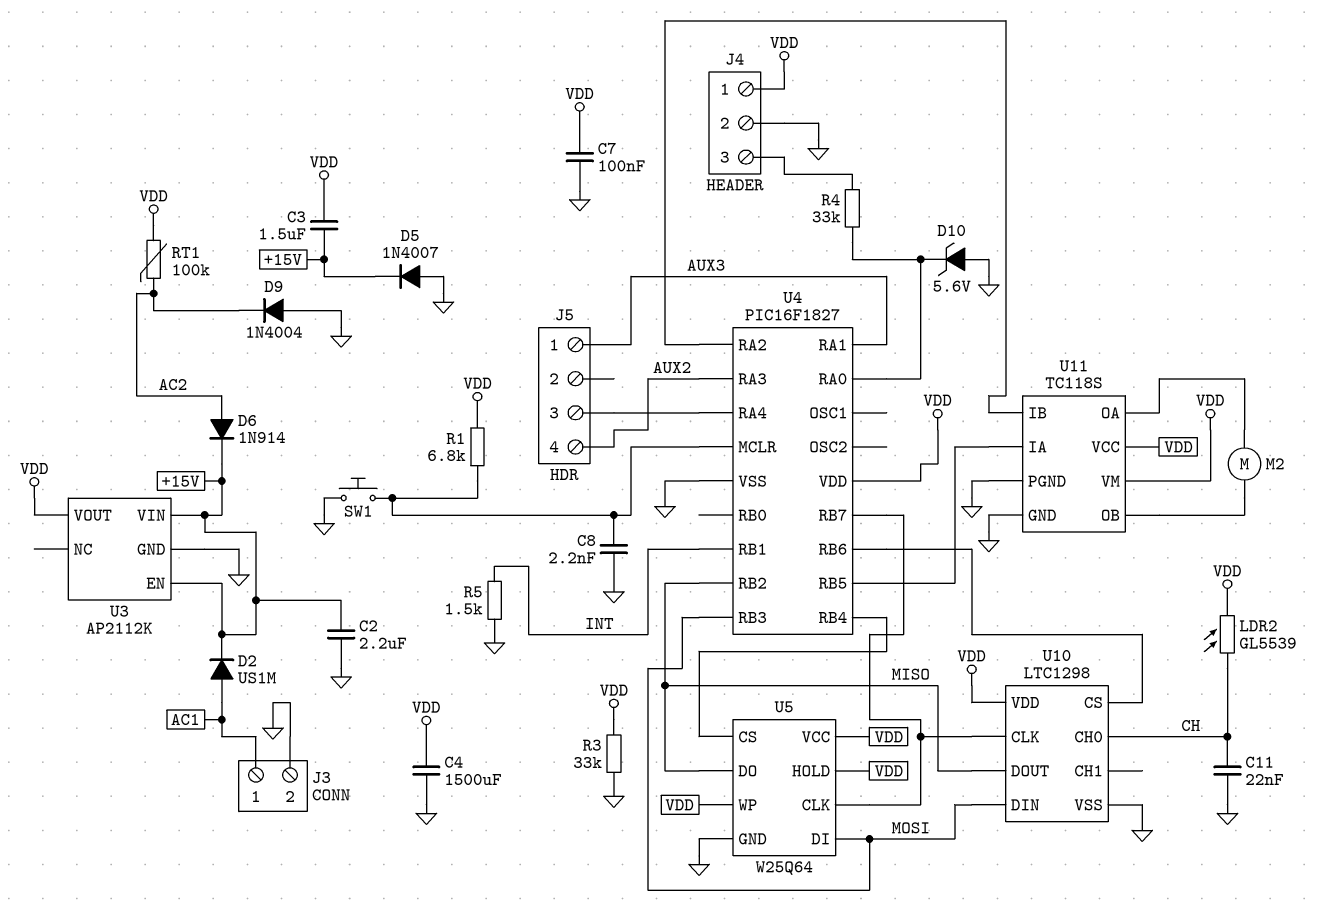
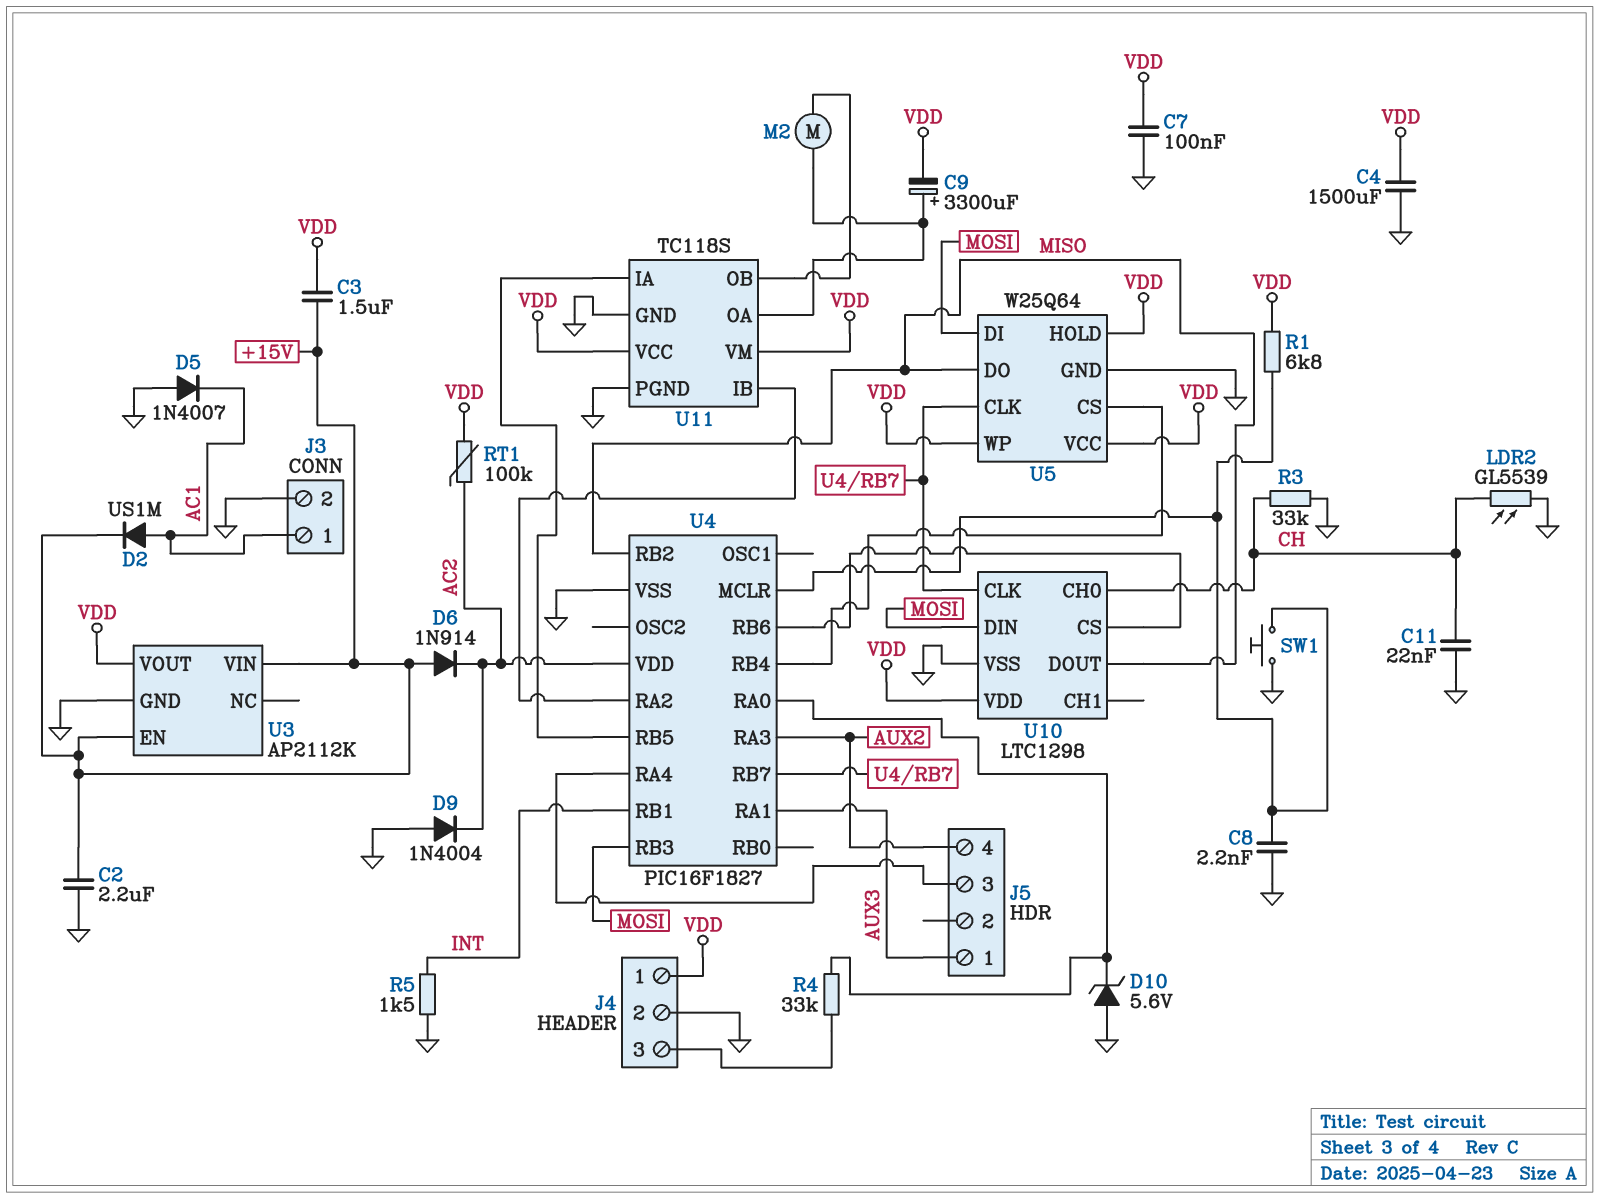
C9: none -> 3300uF (plus U11/OA, minus VDD)
D5: diode 1N4007 (A GND, K +15V) -> diode 1N4007 (A GND, K AC1)
D6: diode 1N914 (A AC2, K +15V) -> diode 1N914 (A +15V, K AC2)
LDR2: GL5539 (CH, VDD) -> GL5539 (CH, GND)
R3: 33k (GND, VDD) -> 33k (CH, GND)
U4 pin VDD: VDD -> AC2

